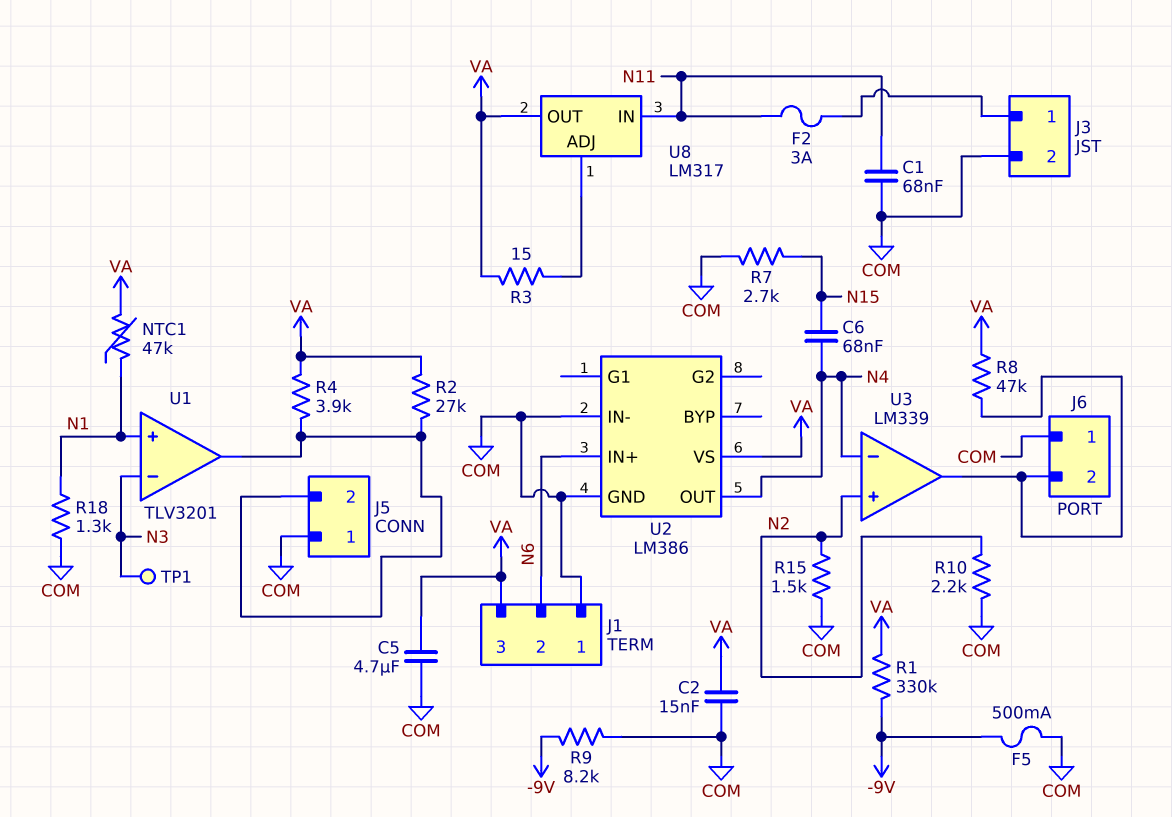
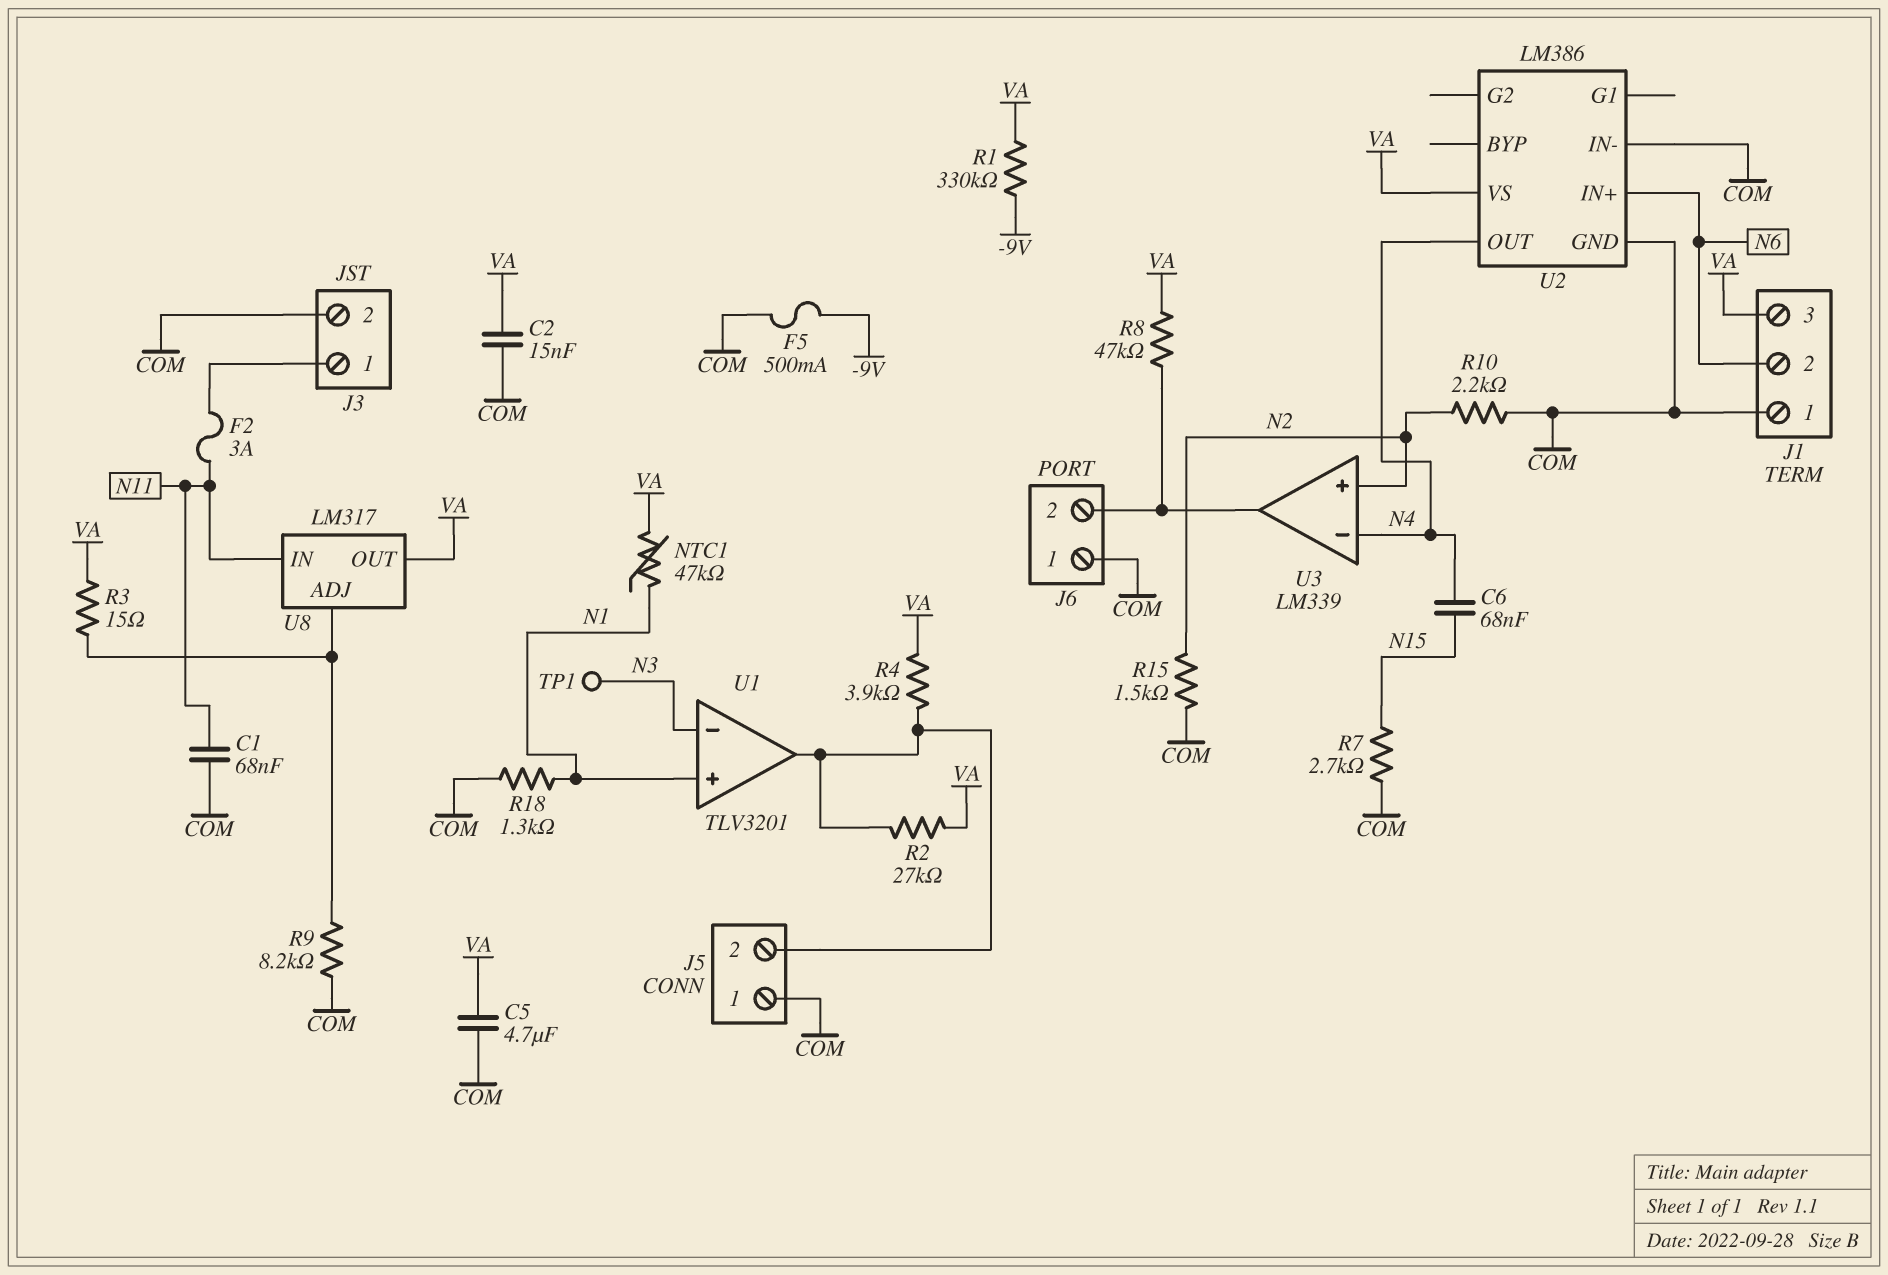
R9: 8.2k (-9V, COM) -> 8.2k (COM, U8/ADJ)

